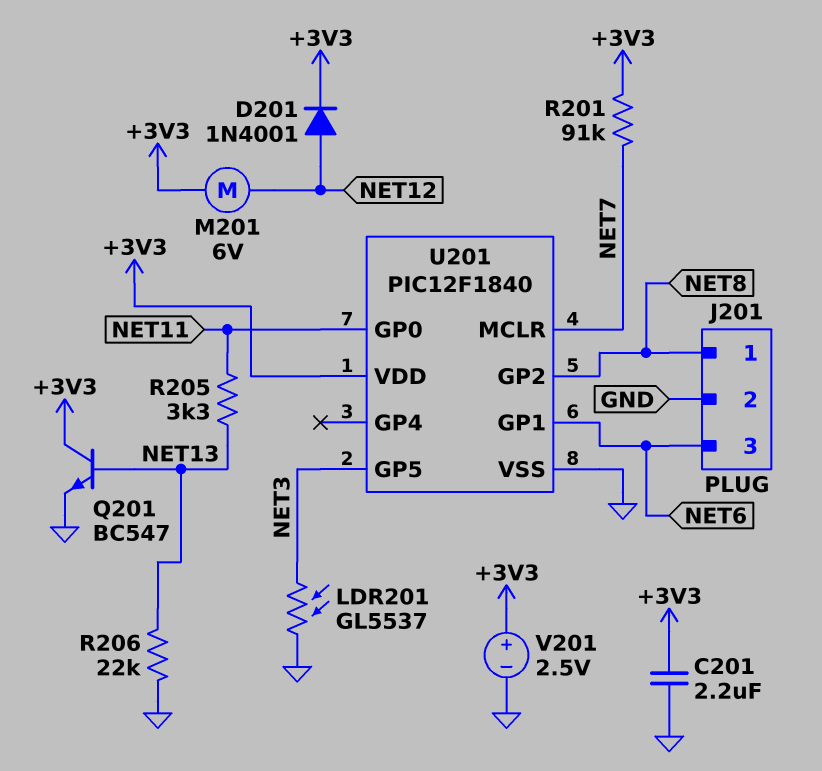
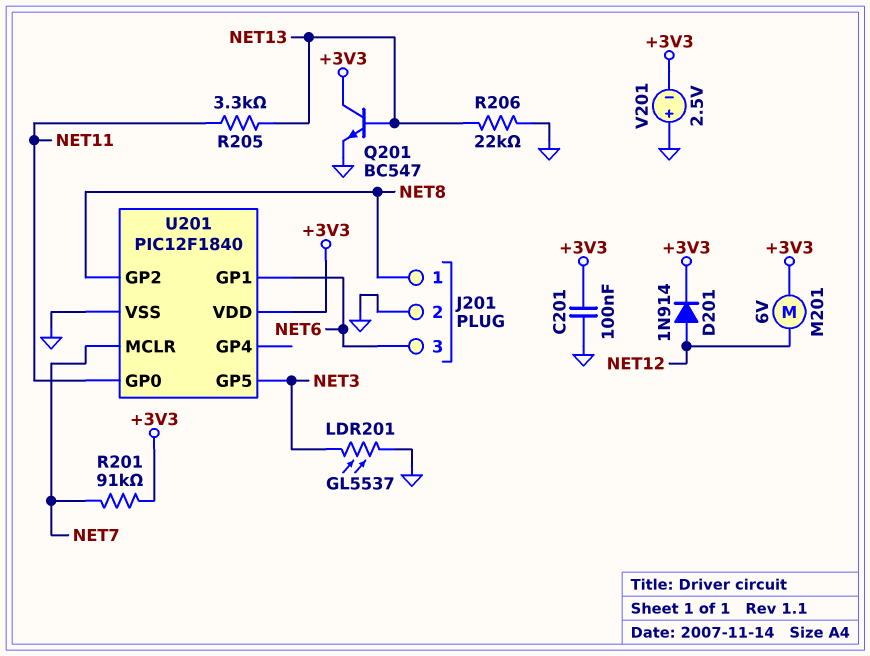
C201: 2.2uF (+3V3, GND) -> 100nF (+3V3, GND)
D201: diode 1N4001 (A NET12, K +3V3) -> diode 1N914 (A NET12, K +3V3)
V201: 2.5V (plus +3V3, minus GND) -> 2.5V (plus GND, minus +3V3)

